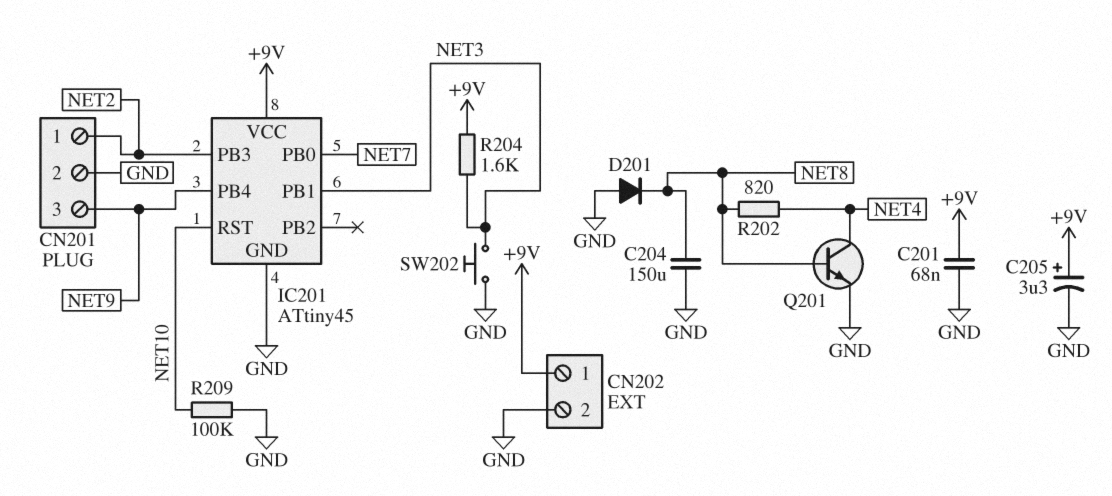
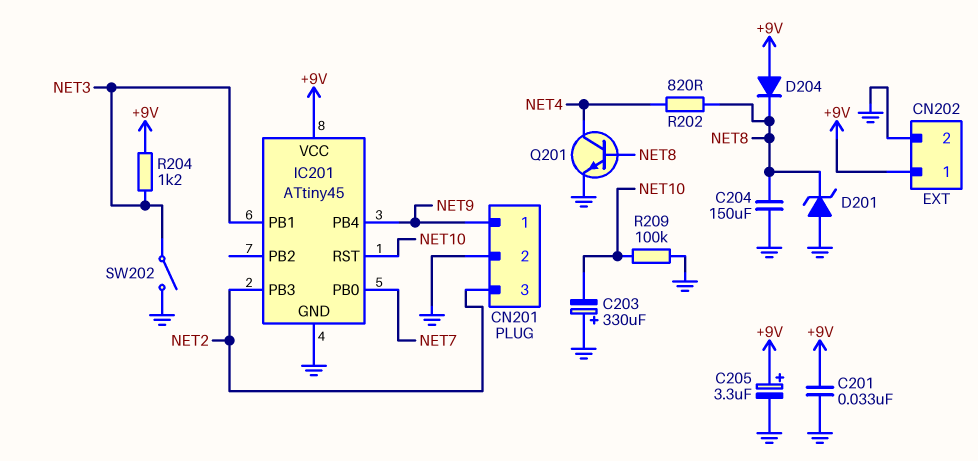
C201: 68nF (+9V, GND) -> 33nF (+9V, GND)
C203: none -> 330uF (plus GND, minus NET10)
CN201 pin 1: NET2 -> NET9
CN201 pin 3: NET9 -> NET2
D201: diode (A GND, K NET8) -> zener (A GND, K NET8)
D204: none -> diode (A +9V, K NET8)
R204: 1.6k (+9V, NET3) -> 1.2k (+9V, NET3)
SW202: button (GND, NET3) -> switch (GND, NET3)

